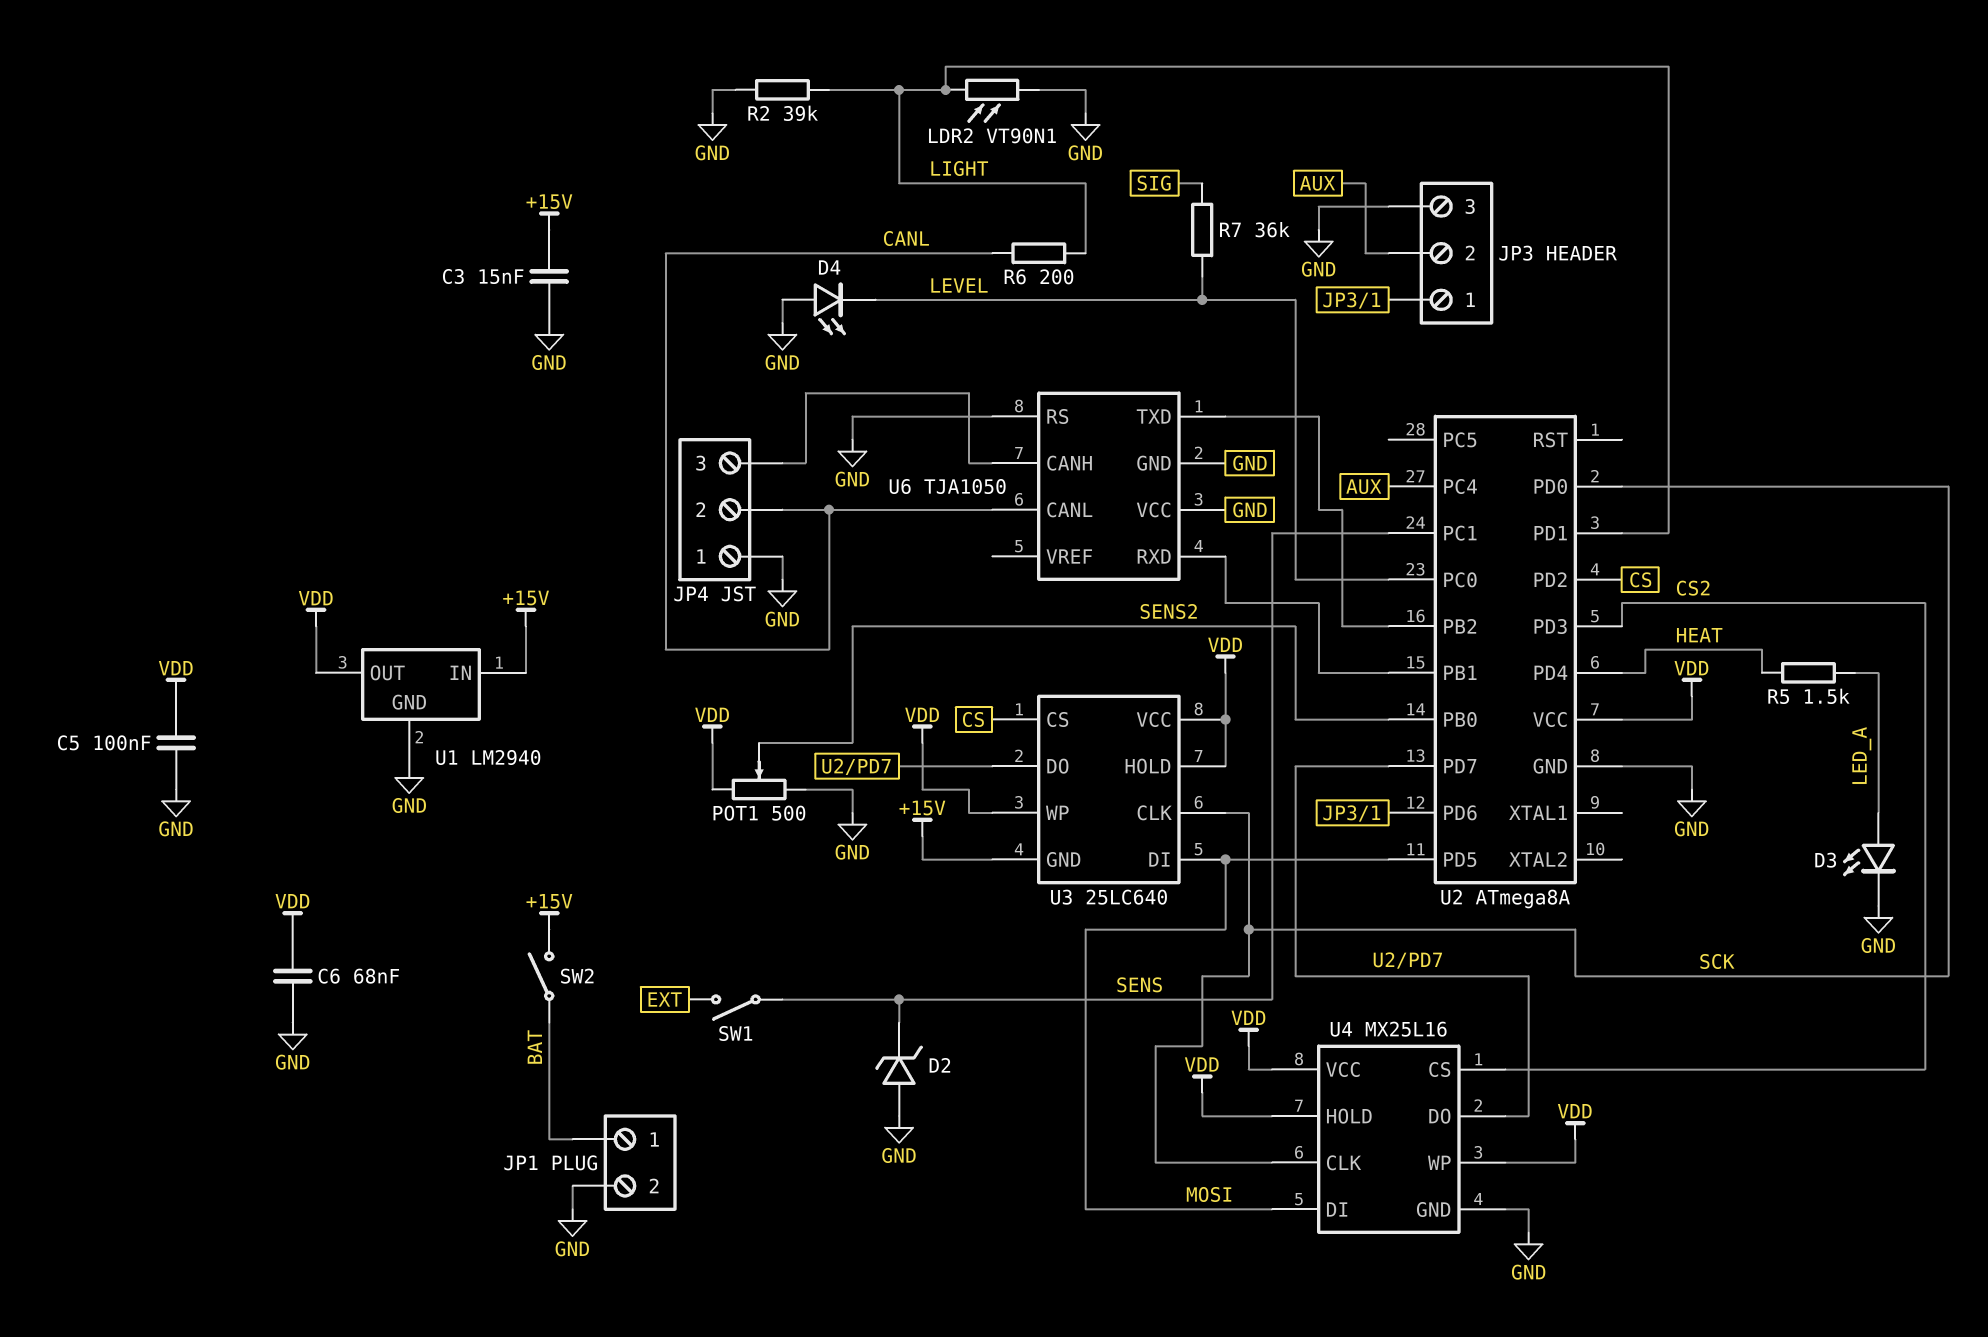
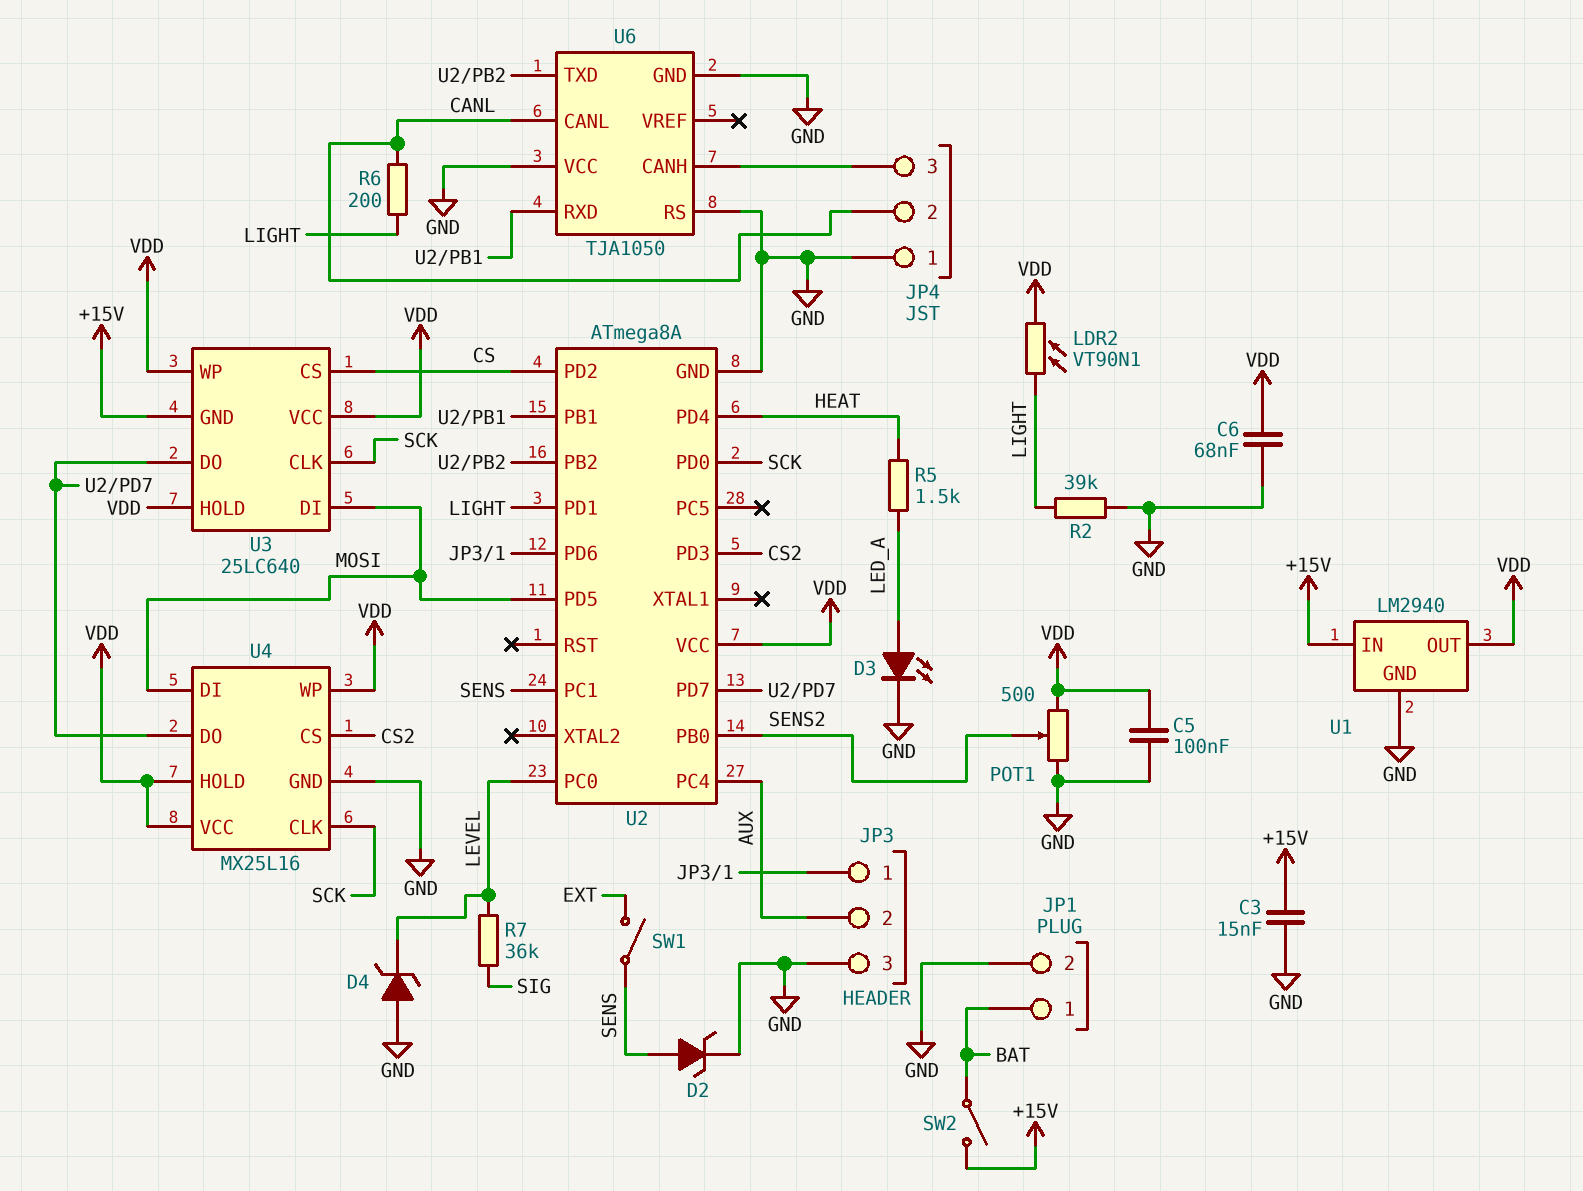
D2: zener (A GND, K SENS) -> zener (A SENS, K GND)
D4: LED (A GND, K LEVEL) -> zener (A GND, K LEVEL)
LDR2: VT90N1 (GND, LIGHT) -> VT90N1 (LIGHT, VDD)

